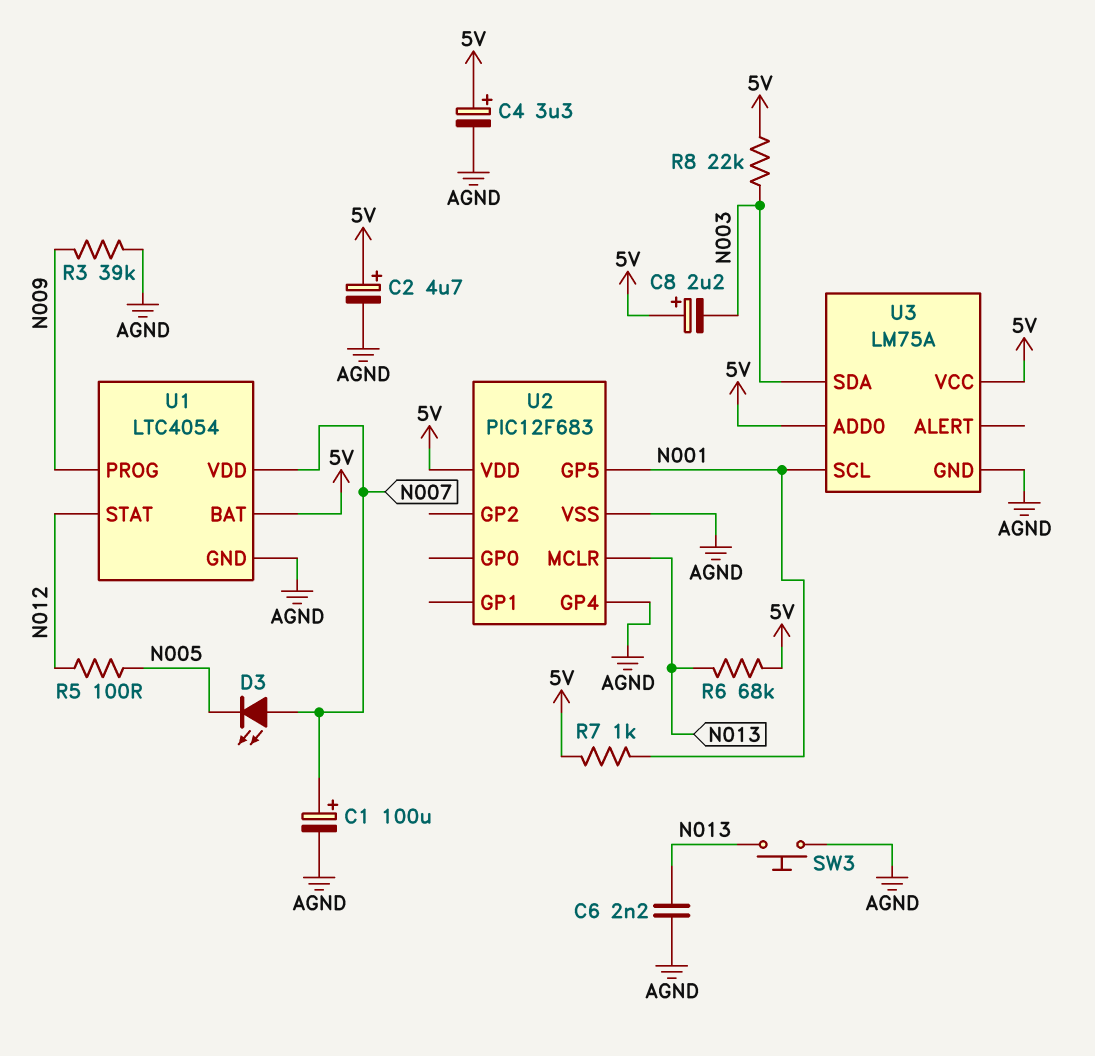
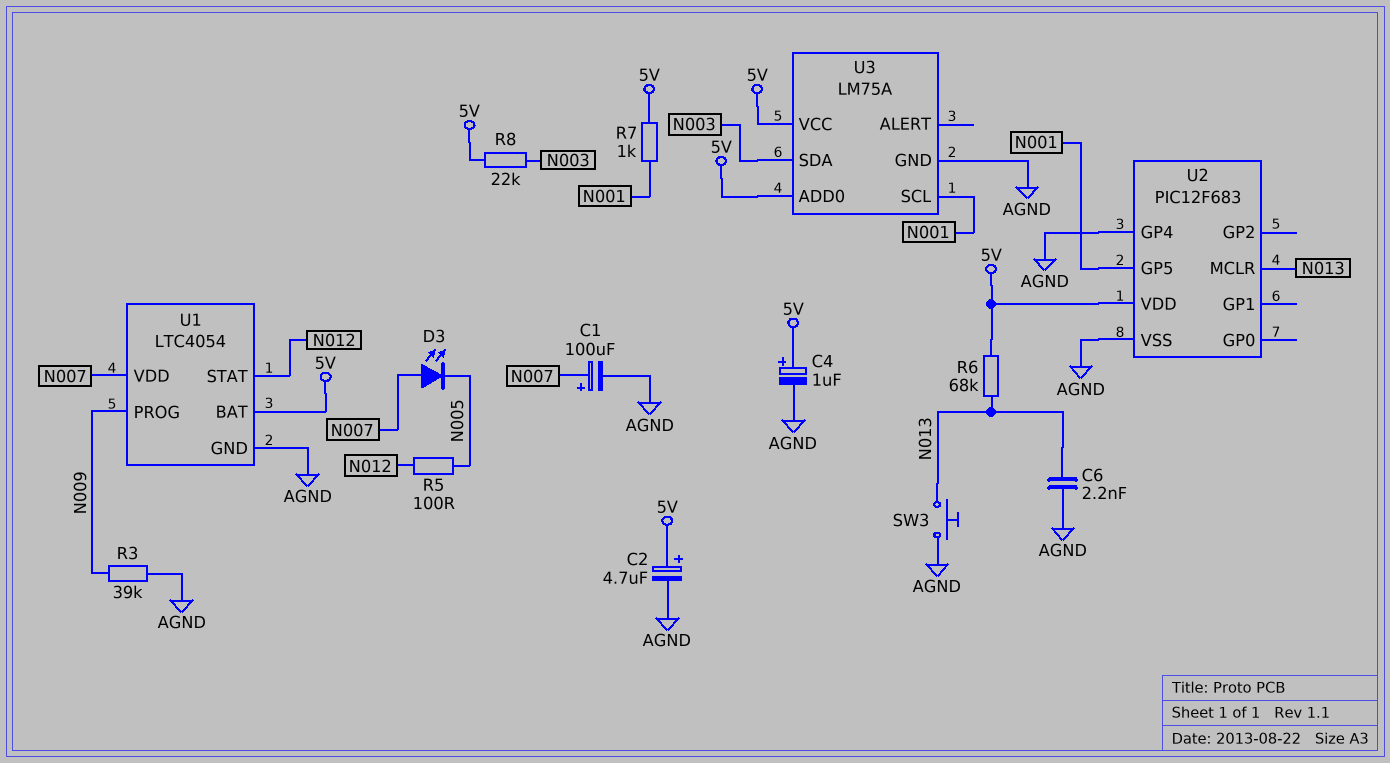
C4: 3.3uF (plus 5V, minus AGND) -> 1uF (plus 5V, minus AGND)
C8: 2.2uF (plus 5V, minus N003) -> none

